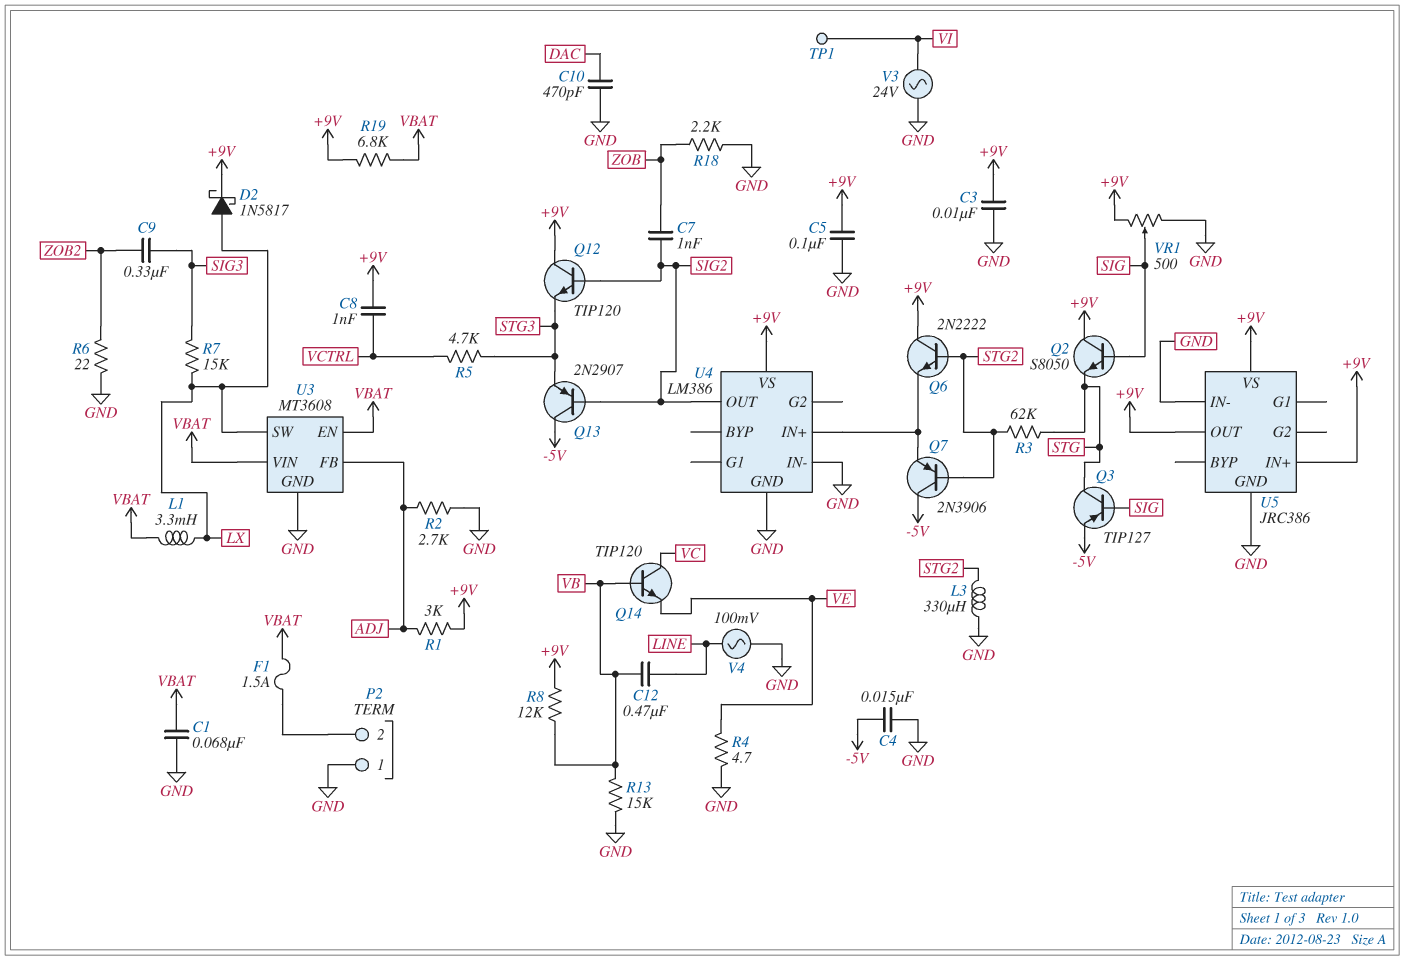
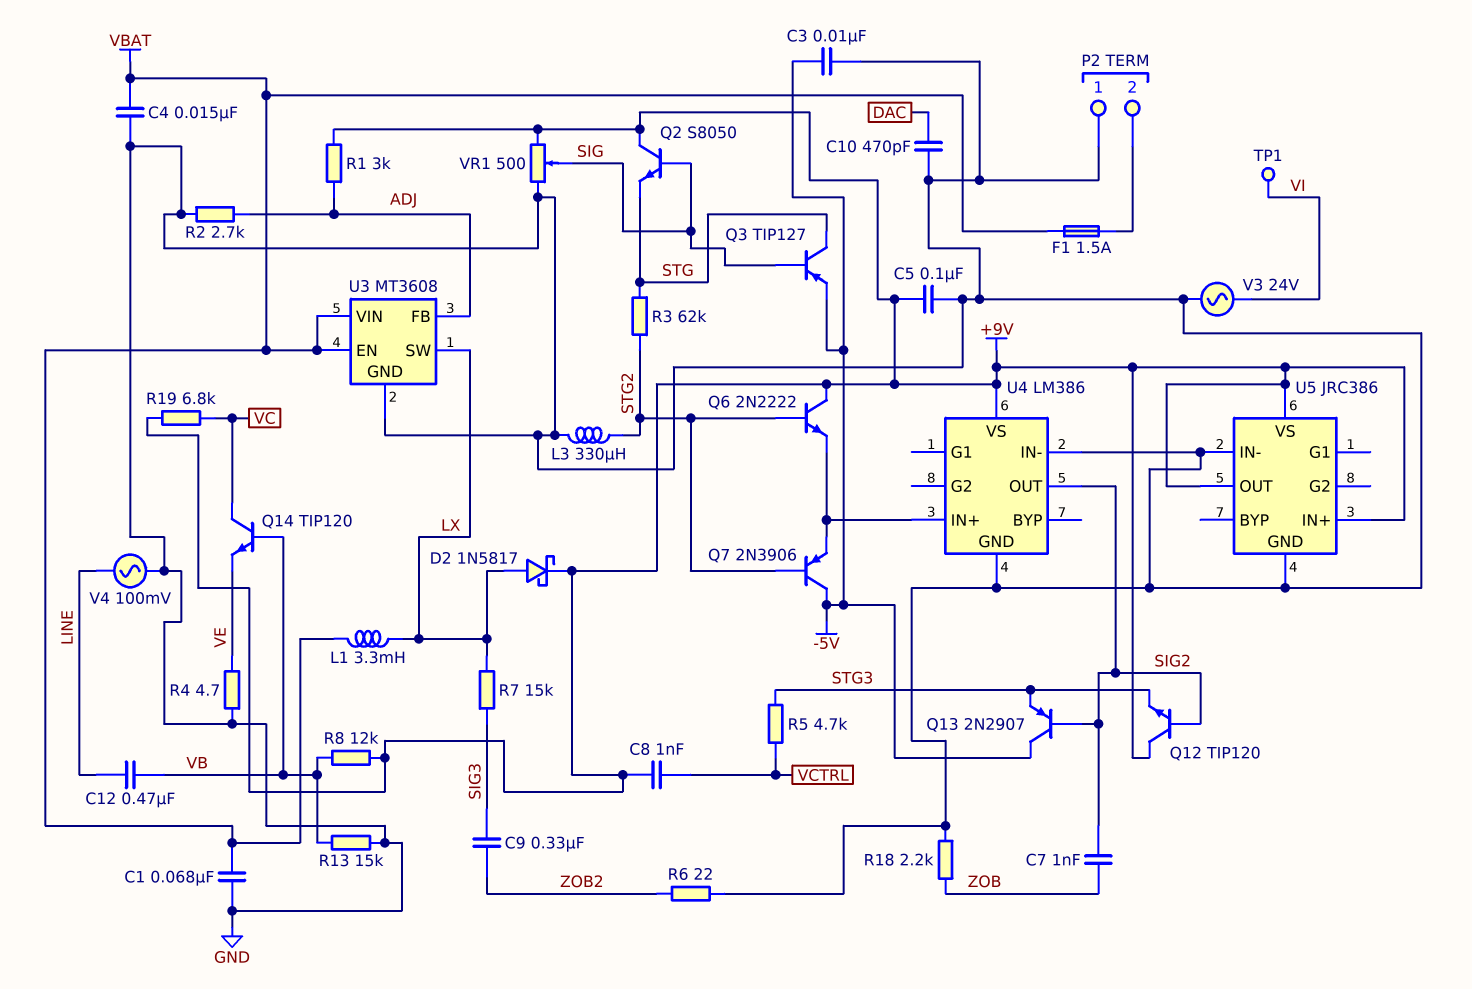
C3: 10nF (+9V, GND) -> 10nF (-5V, GND)
C4: 15nF (-5V, GND) -> 15nF (GND, VBAT)
R19: 6.8k (+9V, VBAT) -> 6.8k (+9V, VC)

